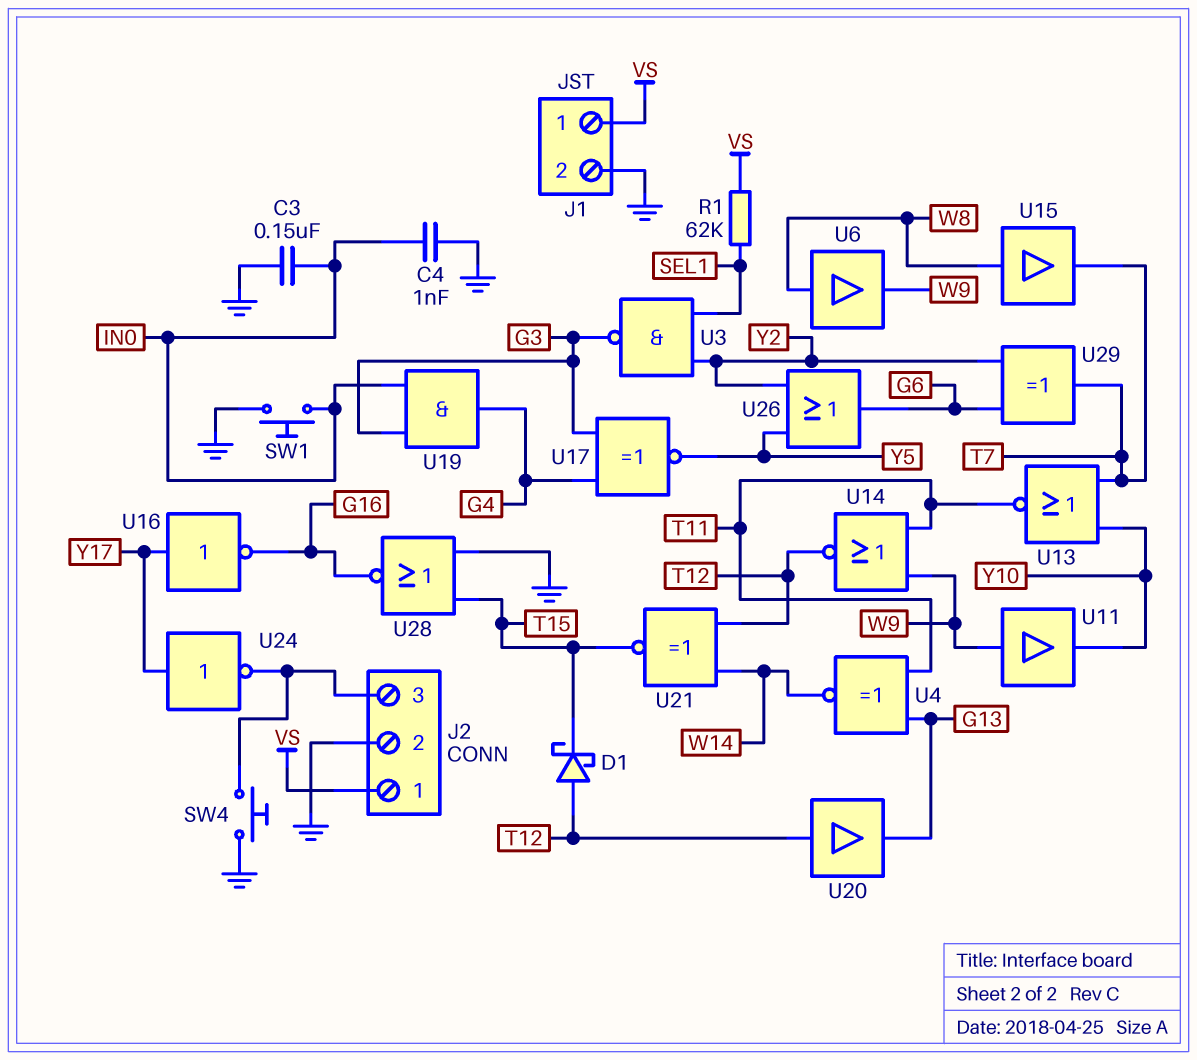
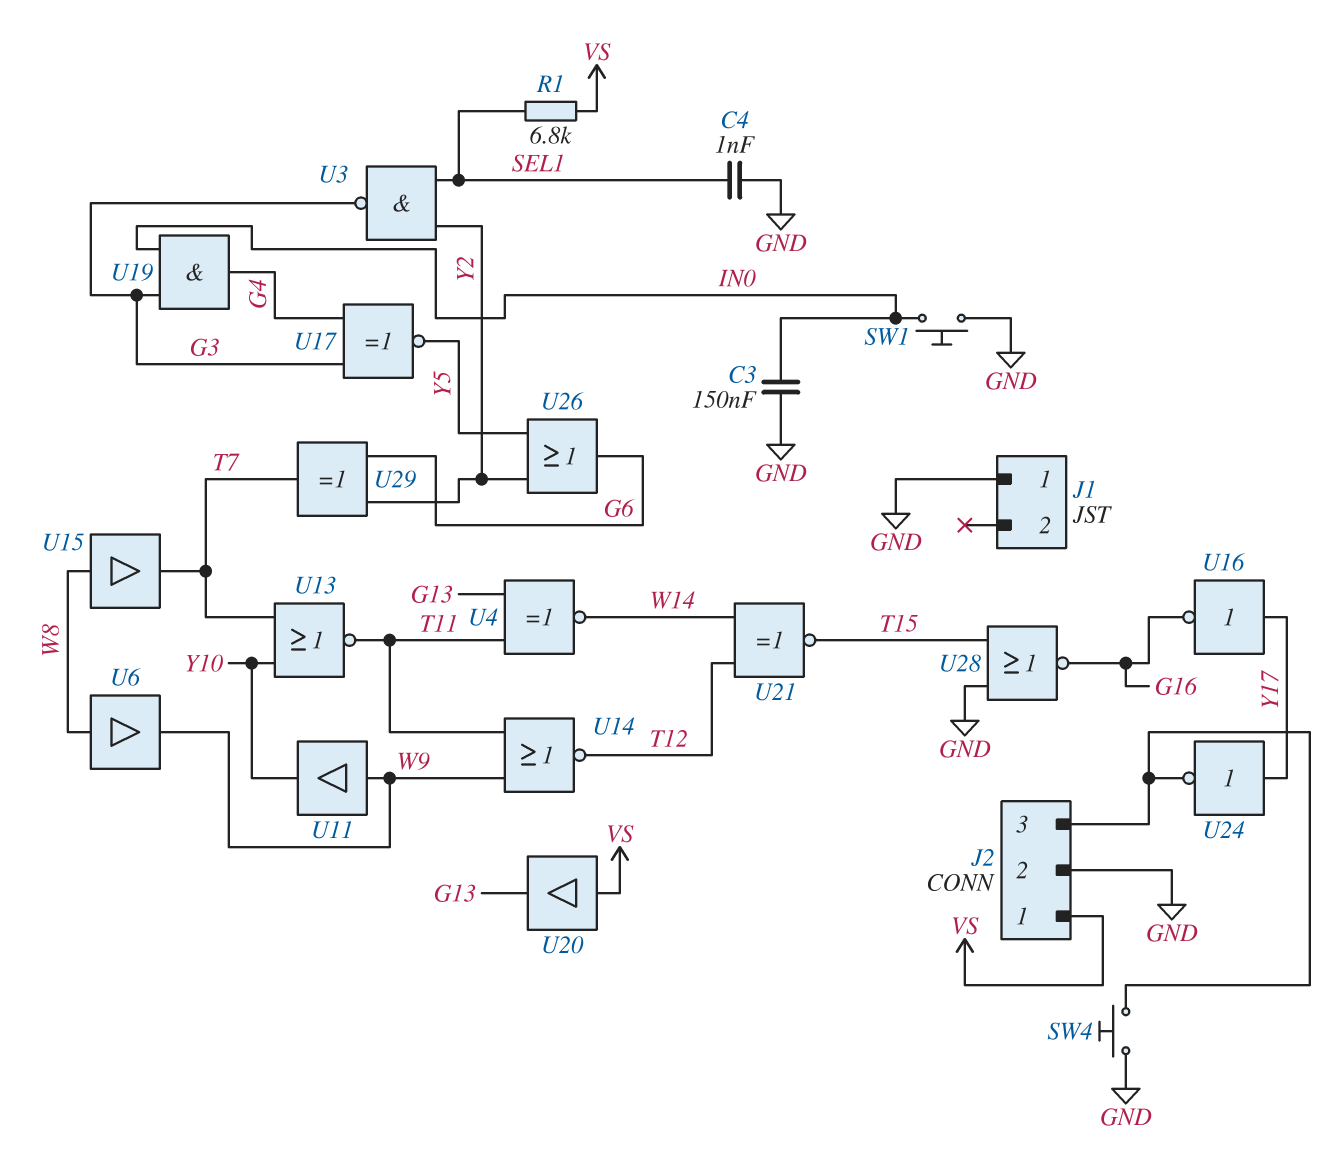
C4: 1nF (GND, IN0) -> 1nF (GND, SEL1)
D1: schottky (A T12, K T15) -> none
J1 pin 1: VS -> GND
J1 pin 2: GND -> none
R1: 62k (SEL1, VS) -> 6.8k (SEL1, VS)
U20: buffer (in T12, out G13) -> buffer (in VS, out G13)

